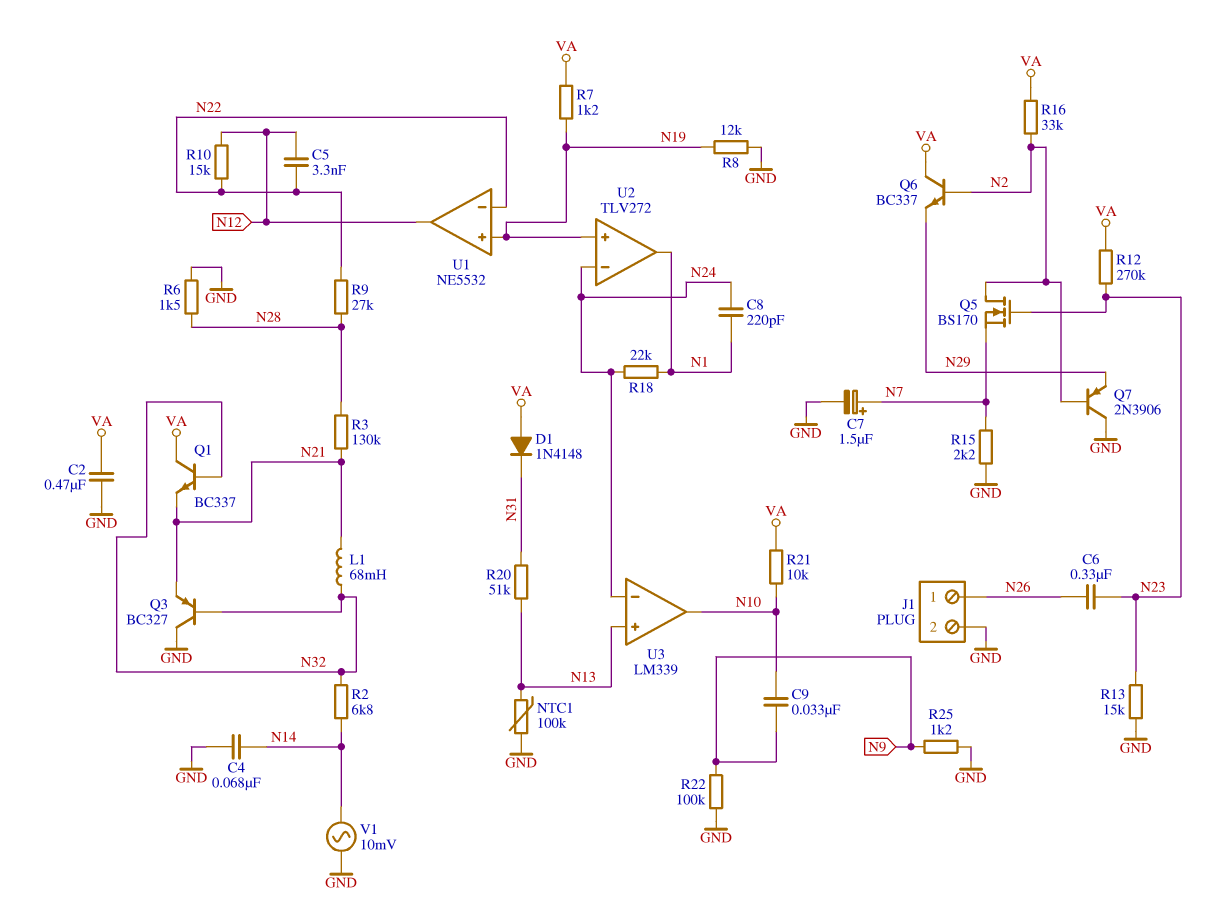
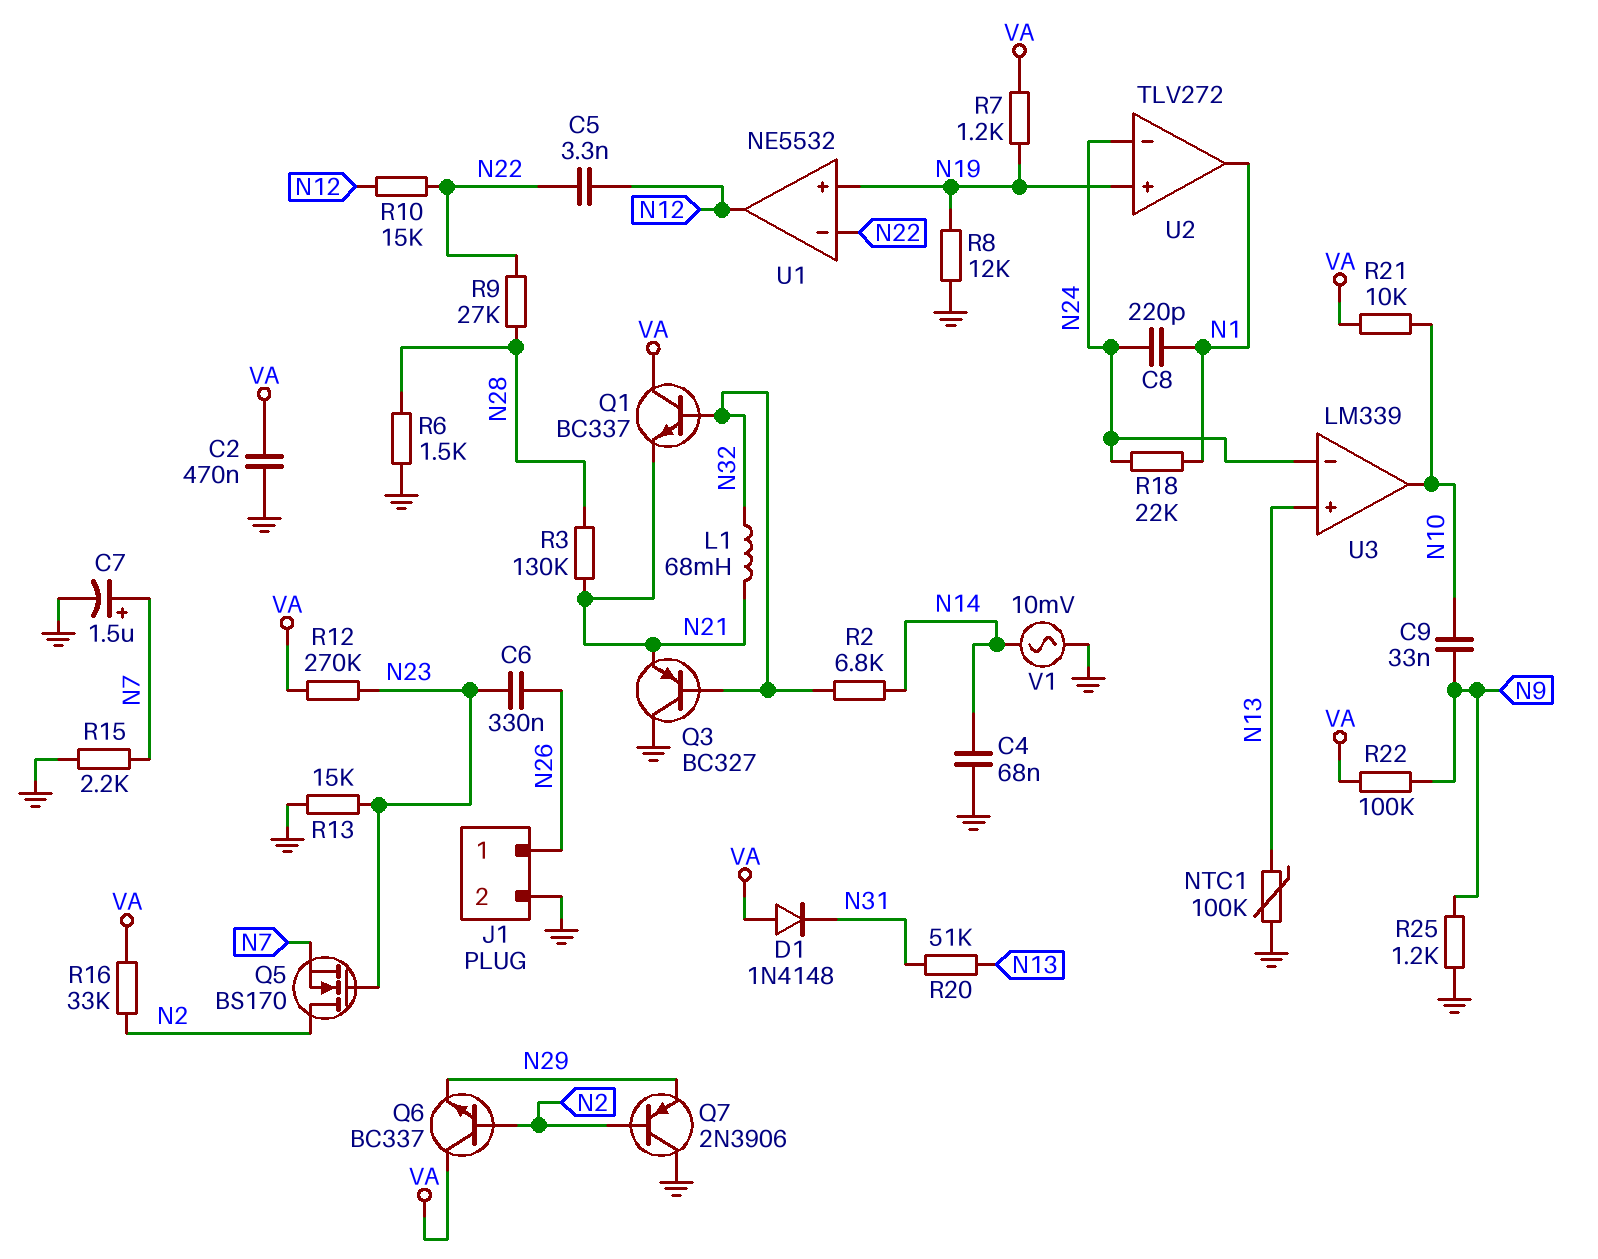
R22: 100k (GND, N9) -> 100k (N9, VA)

